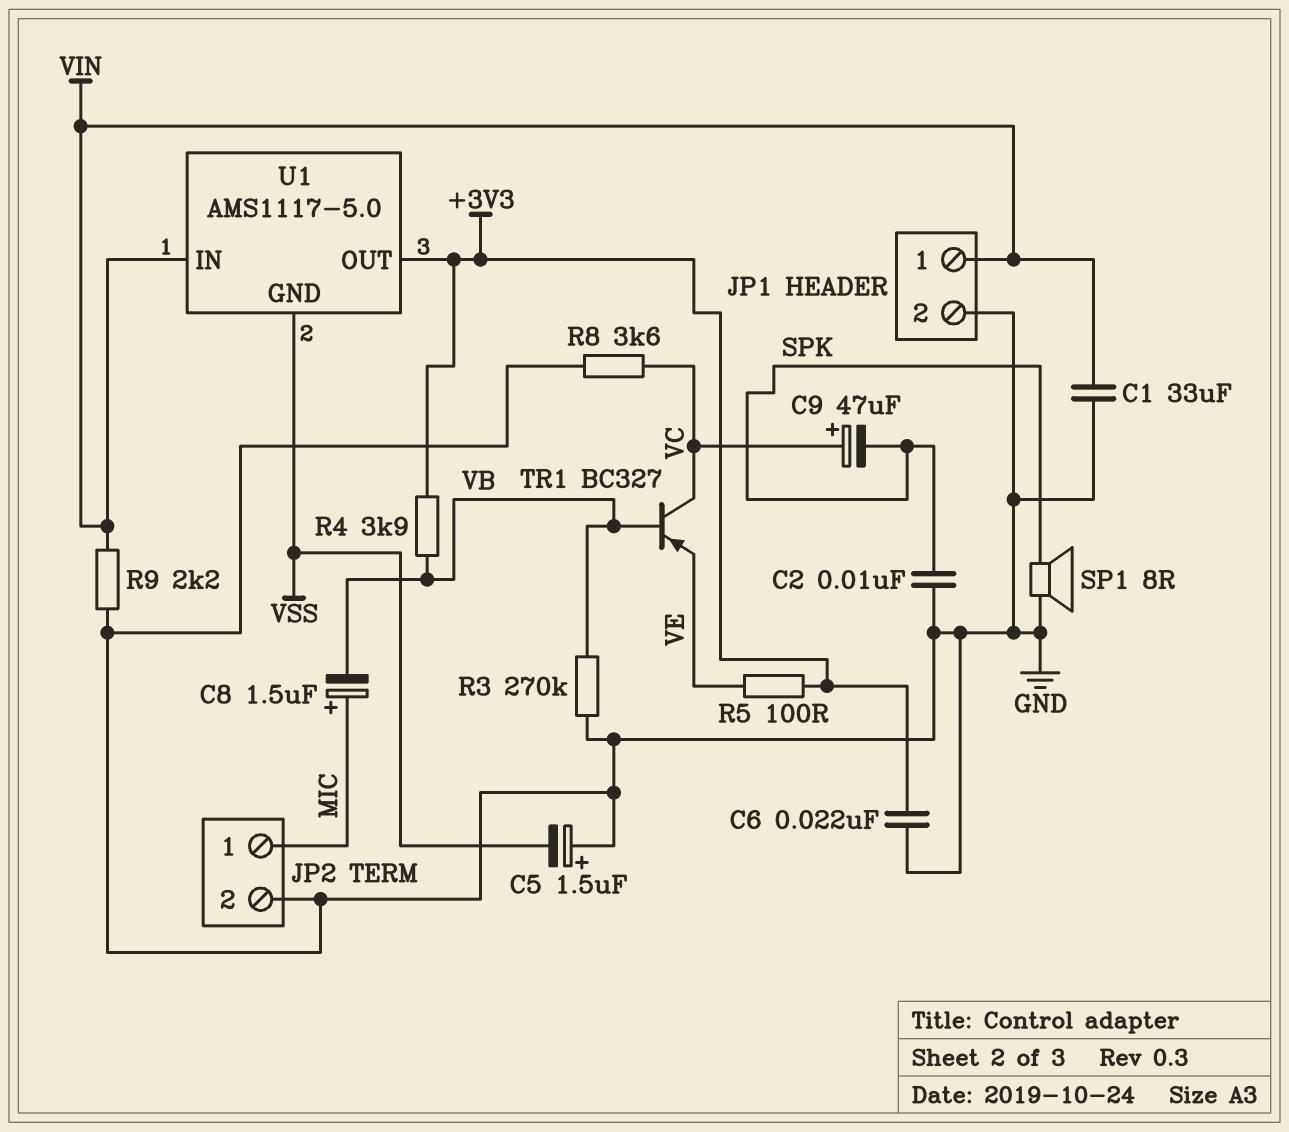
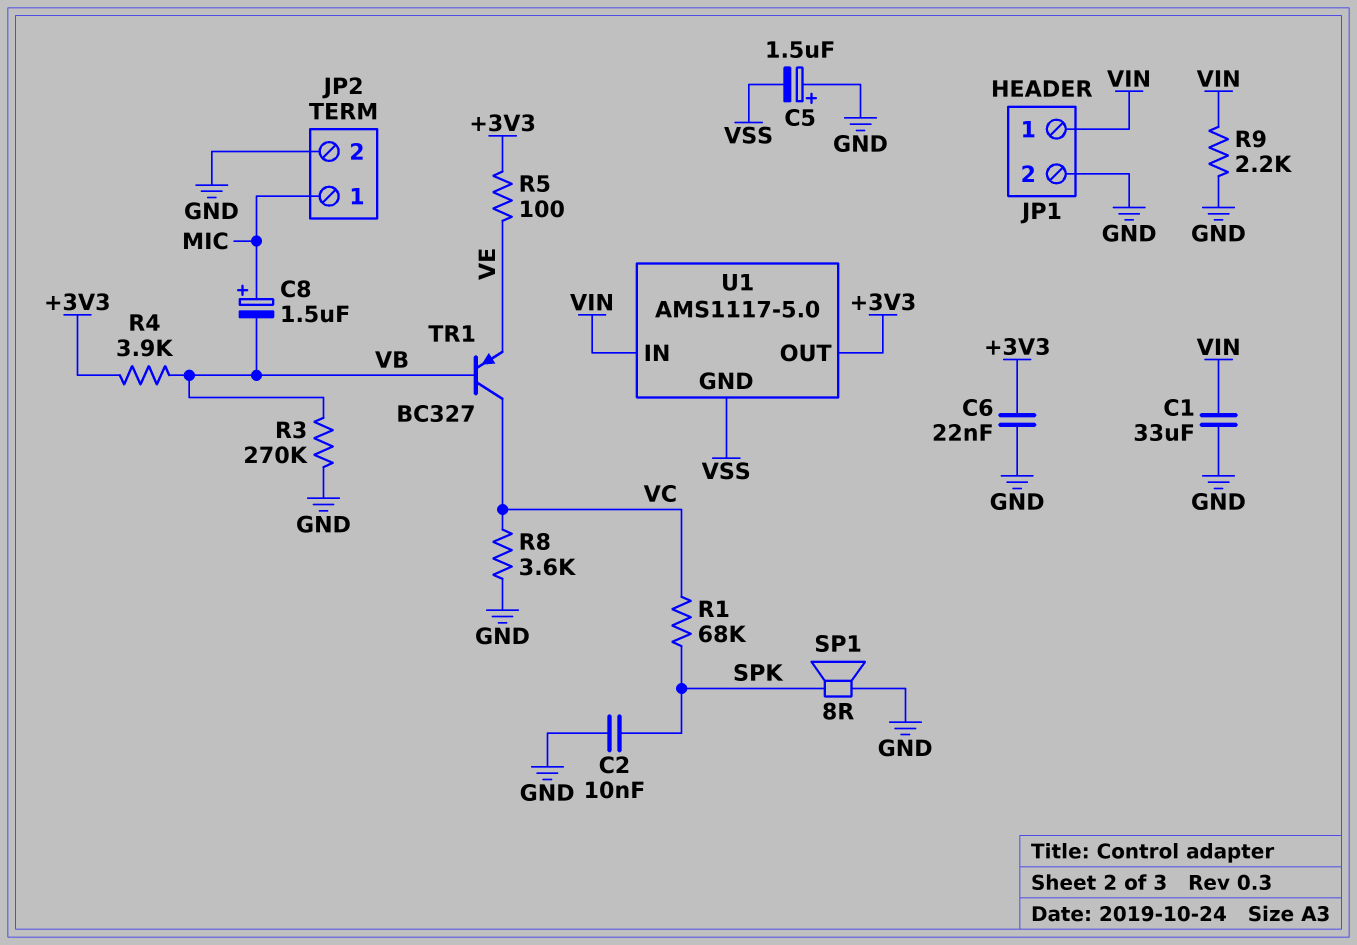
C9: 47uF (plus VC, minus SPK) -> none
R1: none -> 68k (SPK, VC)

